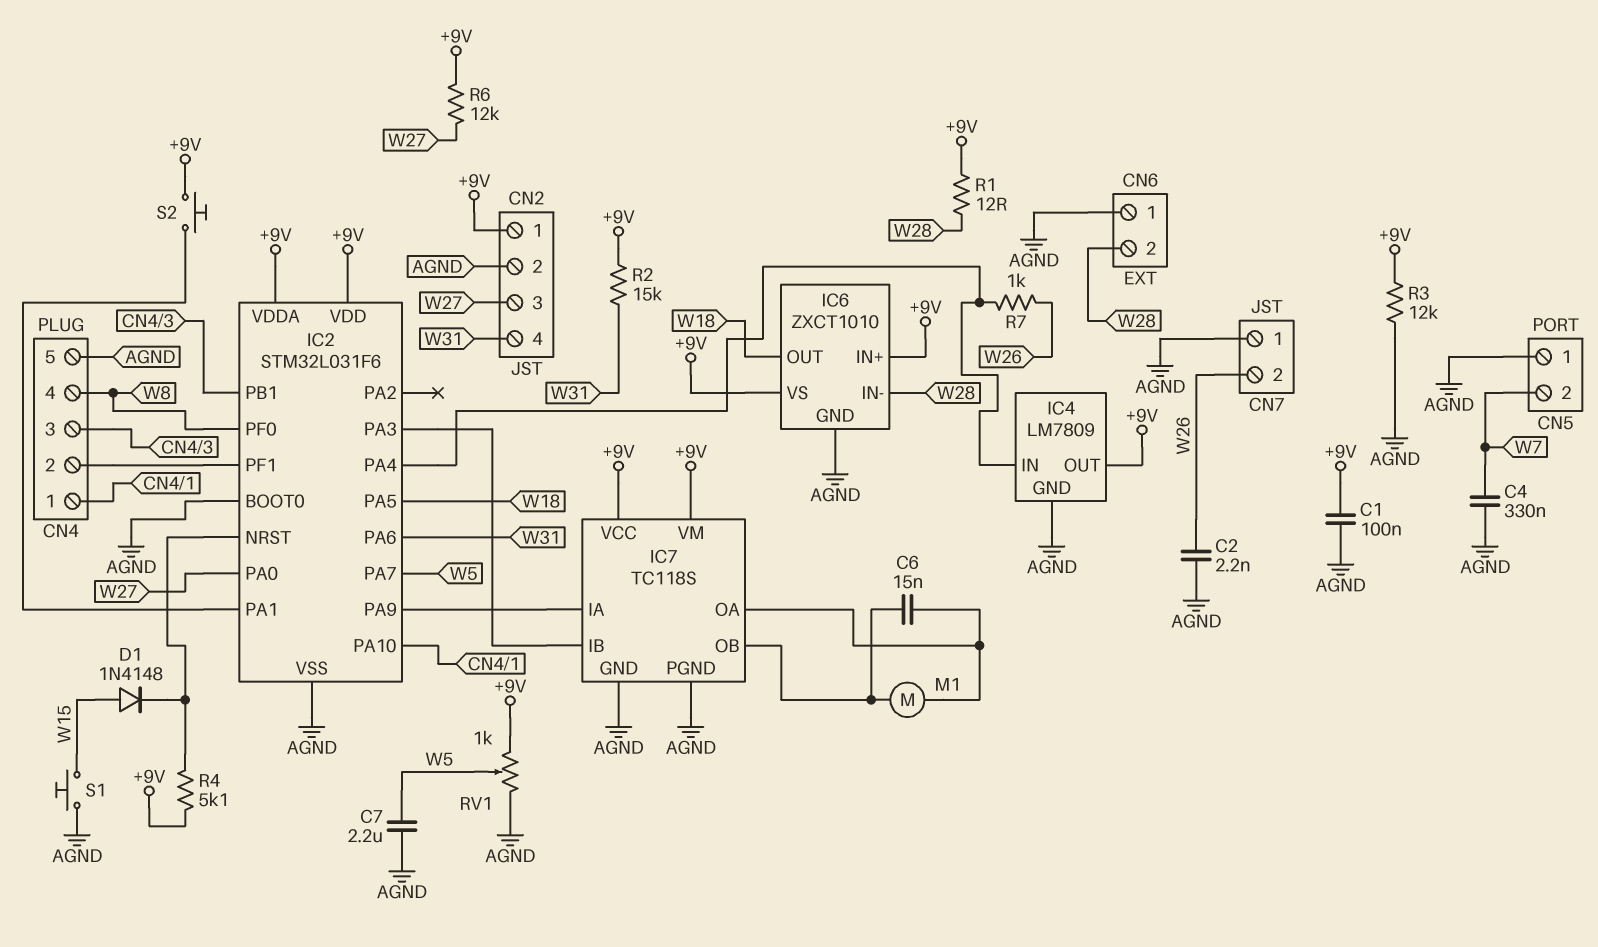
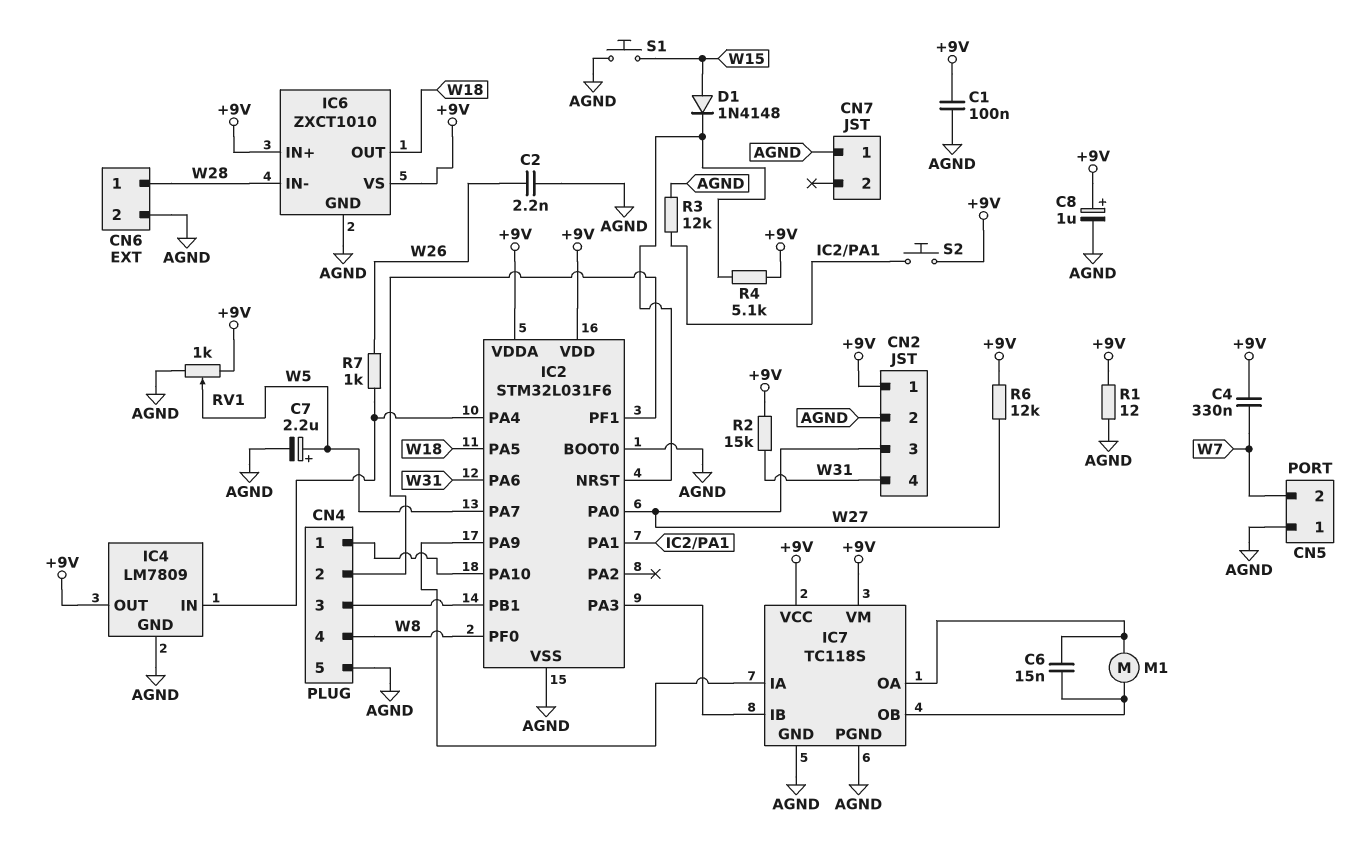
C4: 330nF (AGND, W7) -> 330nF (+9V, W7)
C7: 2.2uF (AGND, W5) -> 2.2uF (plus W5, minus AGND)
C8: none -> 1uF (plus +9V, minus AGND)
CN6 pin 1: AGND -> W28
CN6 pin 2: W28 -> AGND
CN7 pin 2: W26 -> none
R1: 12 (+9V, W28) -> 12 (+9V, AGND)
R3: 12k (+9V, AGND) -> 12k (AGND, IC2/PA1)

